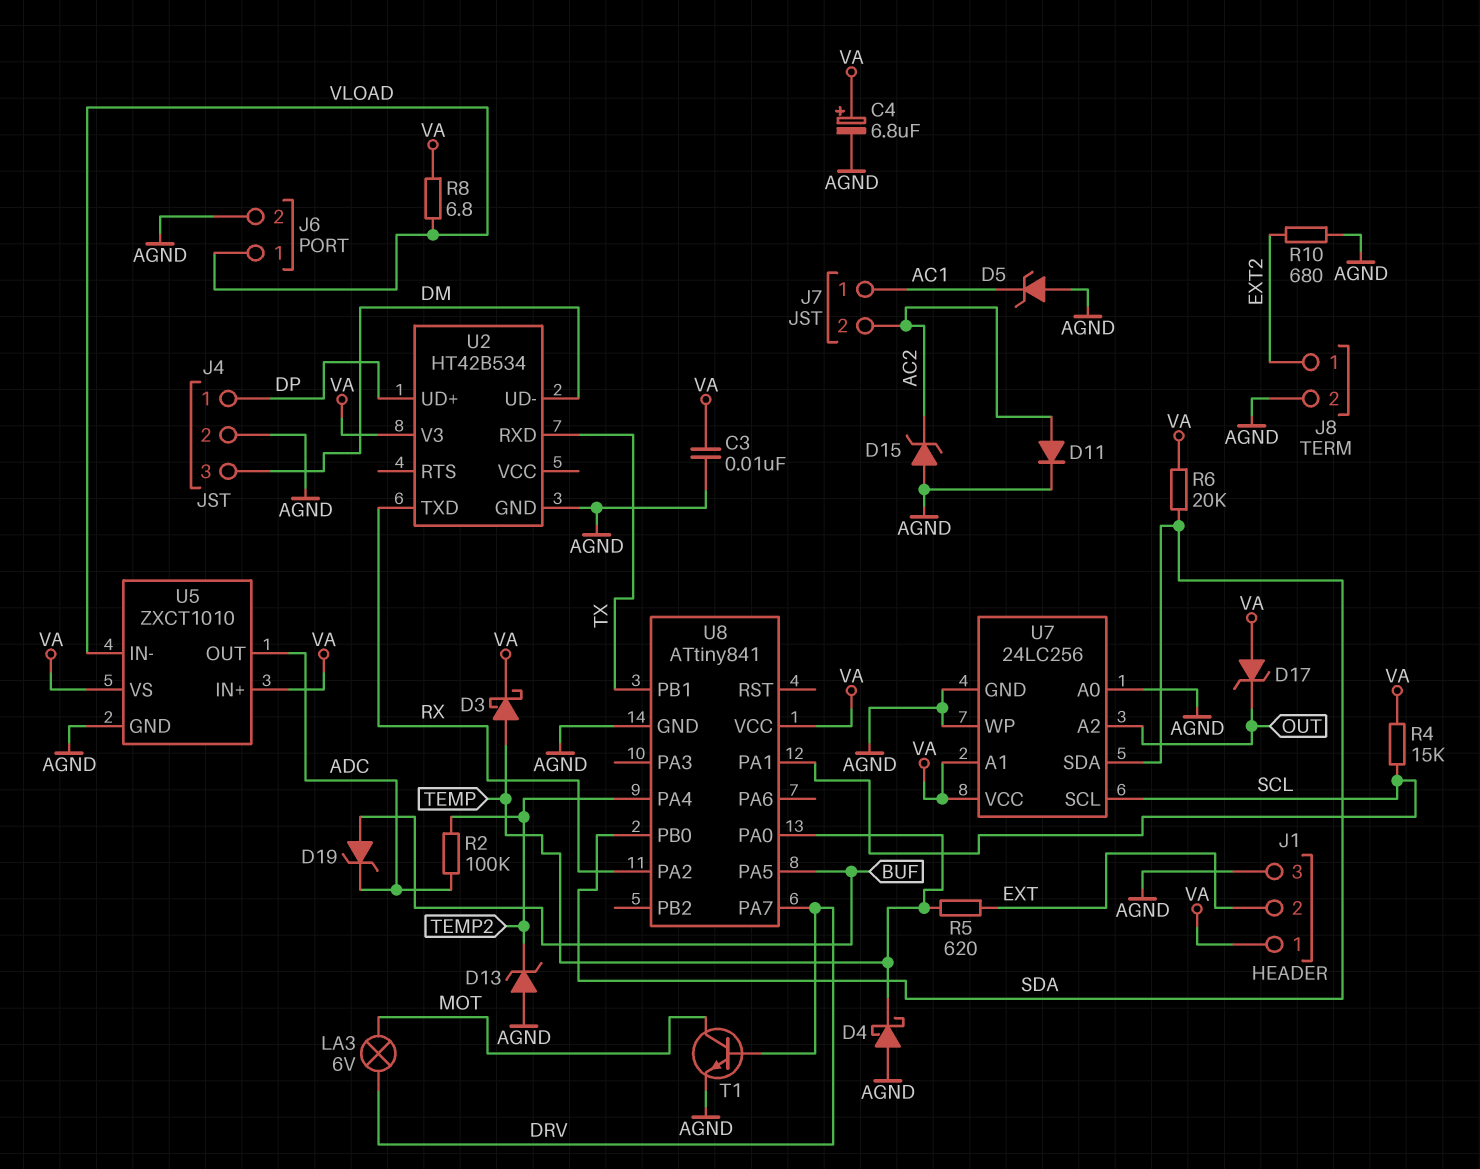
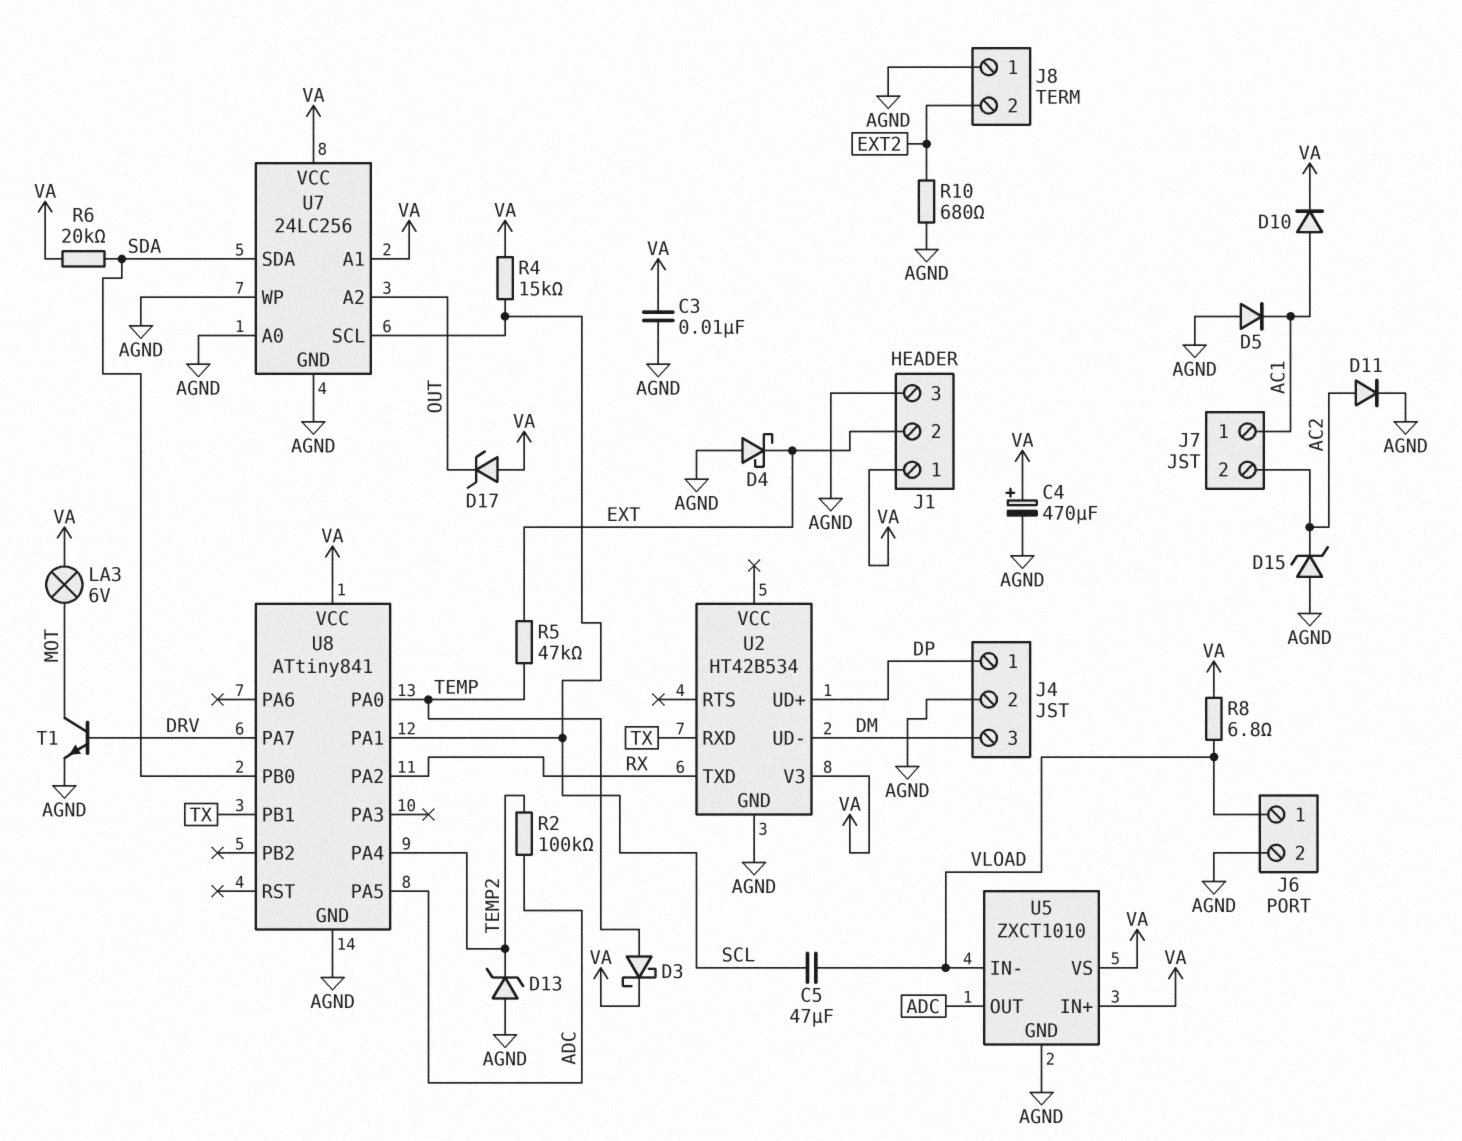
C4: 6.8uF (plus VA, minus AGND) -> 470uF (plus VA, minus AGND)
C5: none -> 47uF (SCL, VLOAD)
D4: schottky (A AGND, K TEMP) -> schottky (A AGND, K EXT)
D5: zener (A AGND, K AC1) -> diode (A AGND, K AC1)
D10: none -> diode (A AC1, K VA)
D19: zener (A BUF, K ADC) -> none
J8 pin 1: EXT2 -> AGND
J8 pin 2: AGND -> EXT2
LA3: lamp 6V (DRV, MOT) -> lamp 6V (MOT, VA)
R5: 620 (EXT, TEMP) -> 47k (EXT, TEMP)
U8 pin PA5: BUF -> ADC

